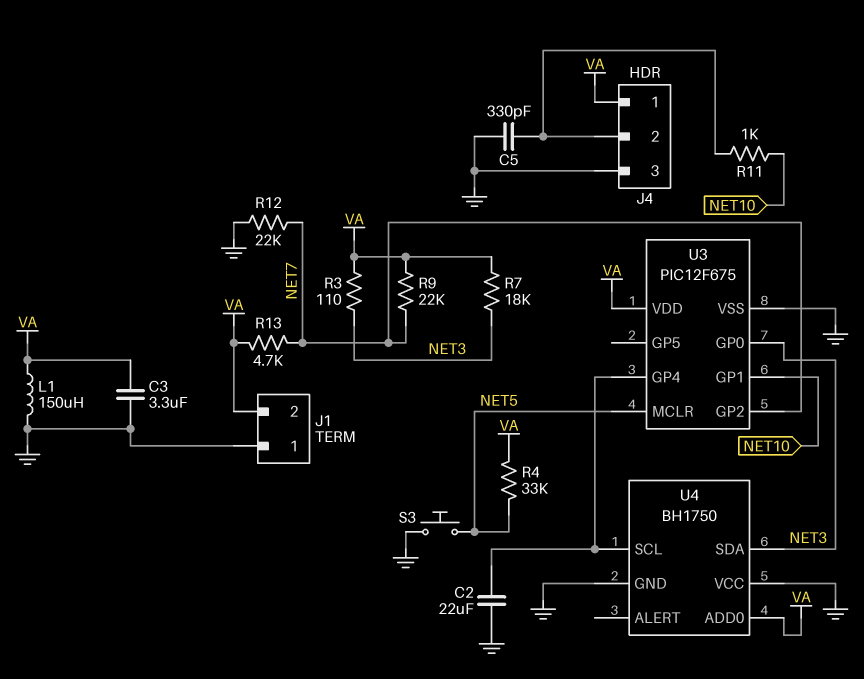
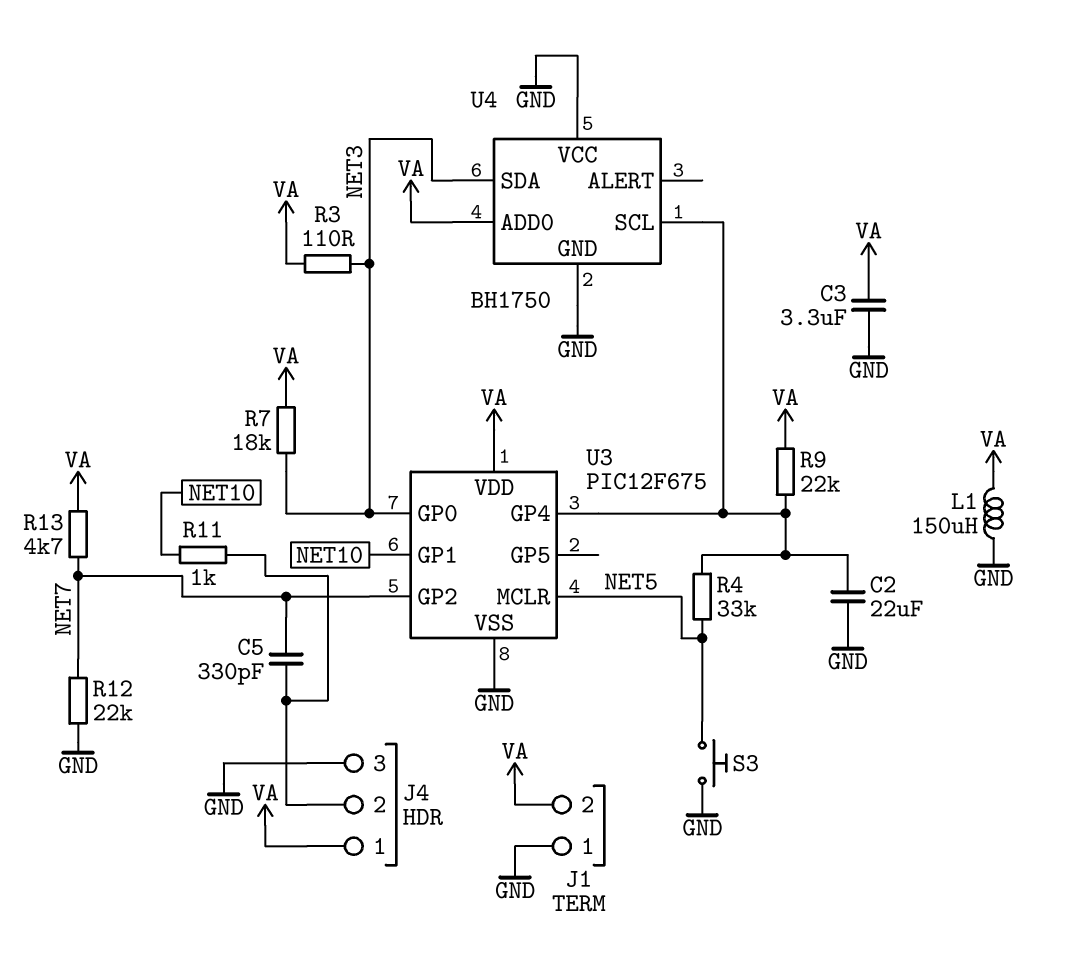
C5: 330pF (GND, J4/2) -> 330pF (J4/2, NET7)
R4: 33k (NET5, VA) -> 33k (NET5, U3/GP4)
R9: 22k (NET7, VA) -> 22k (U3/GP4, VA)

